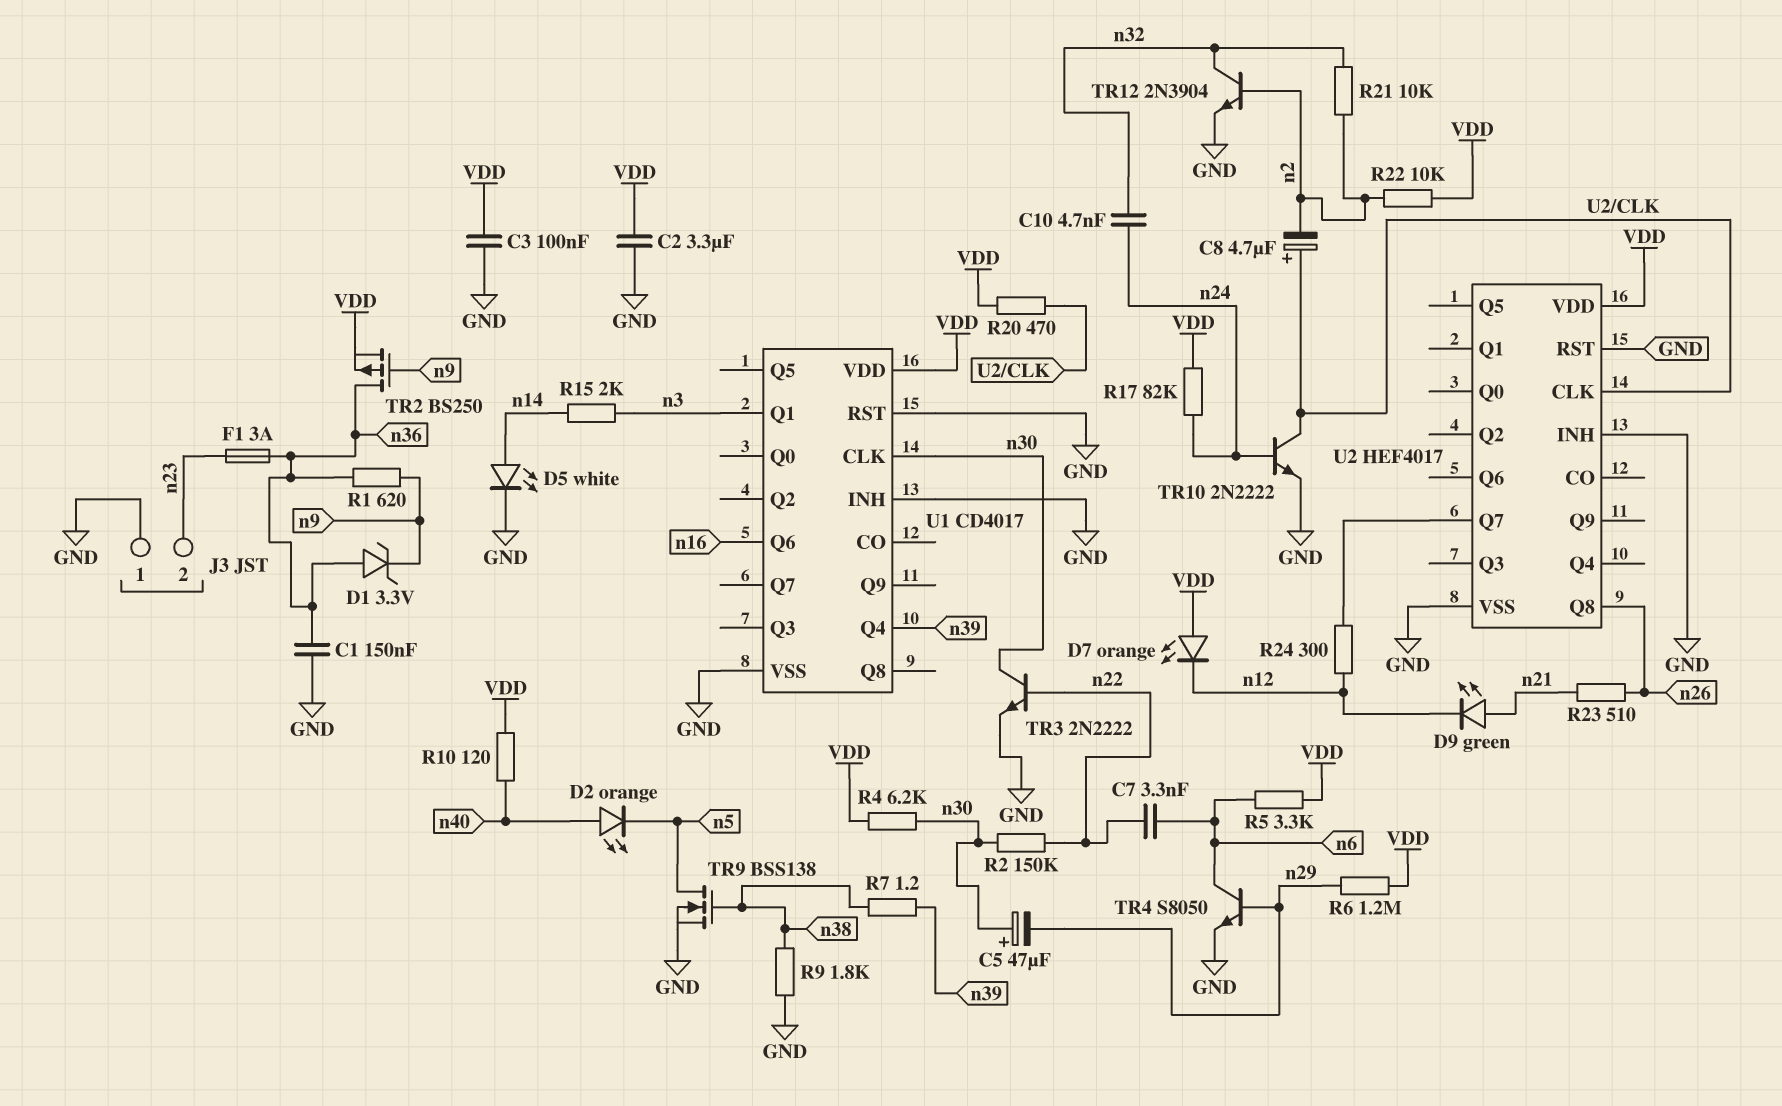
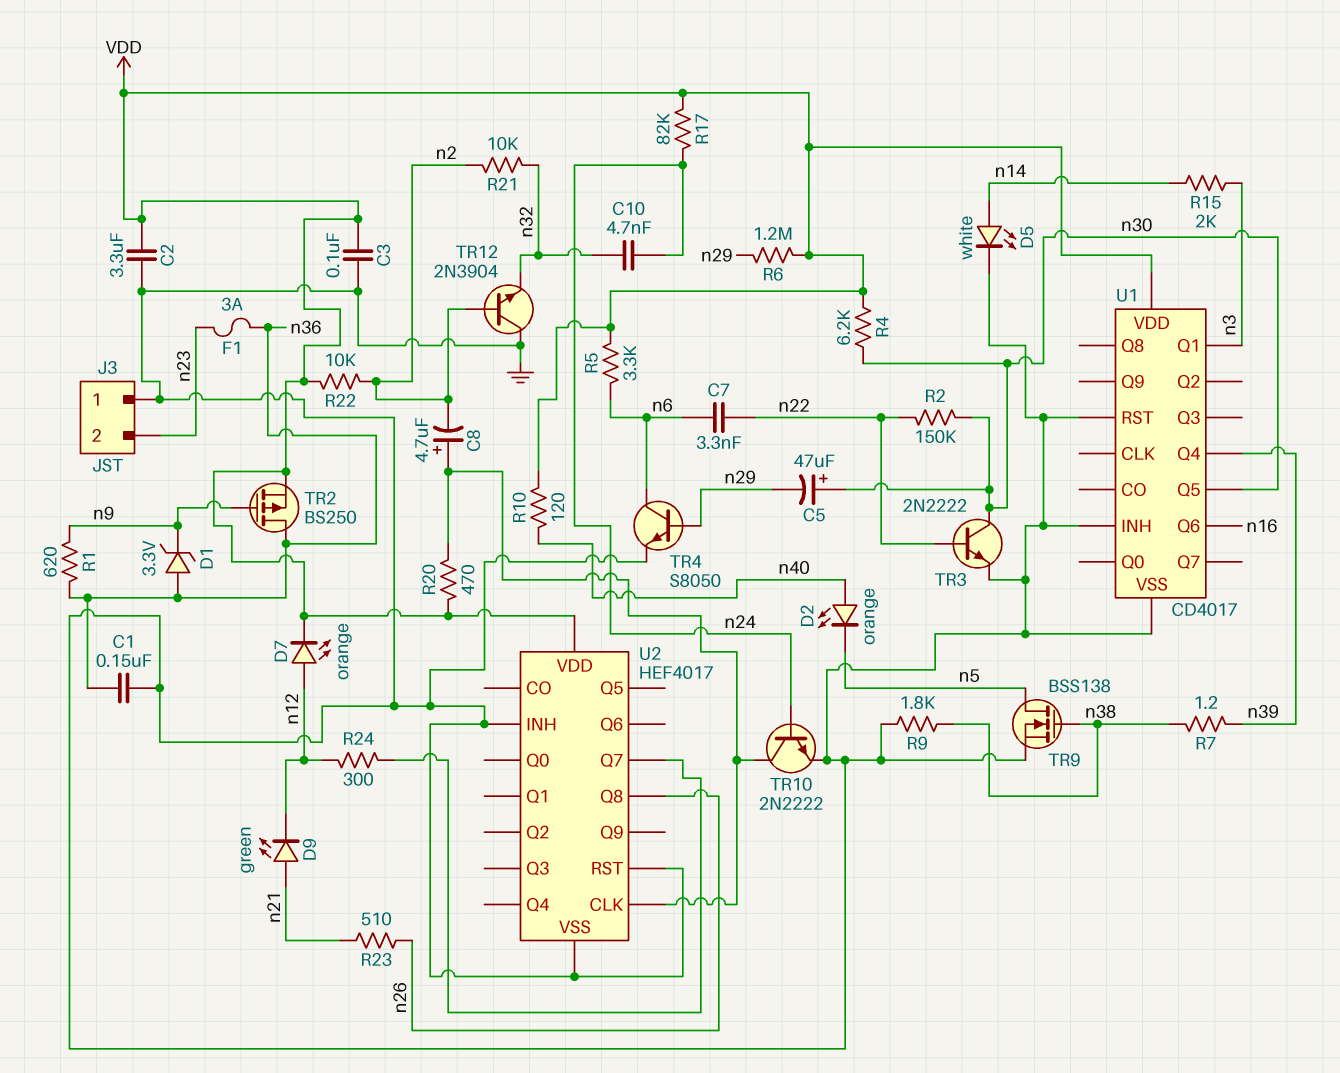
D7: LED orange (A VDD, K n12) -> LED orange (A n12, K VDD)
TR12: NPN 2N3904 (B n2, C n32, E GND) -> NPN 2N3904 (B n2, C GND, E n32)
U1 pin CLK: n30 -> none
U1 pin Q5: none -> n30

